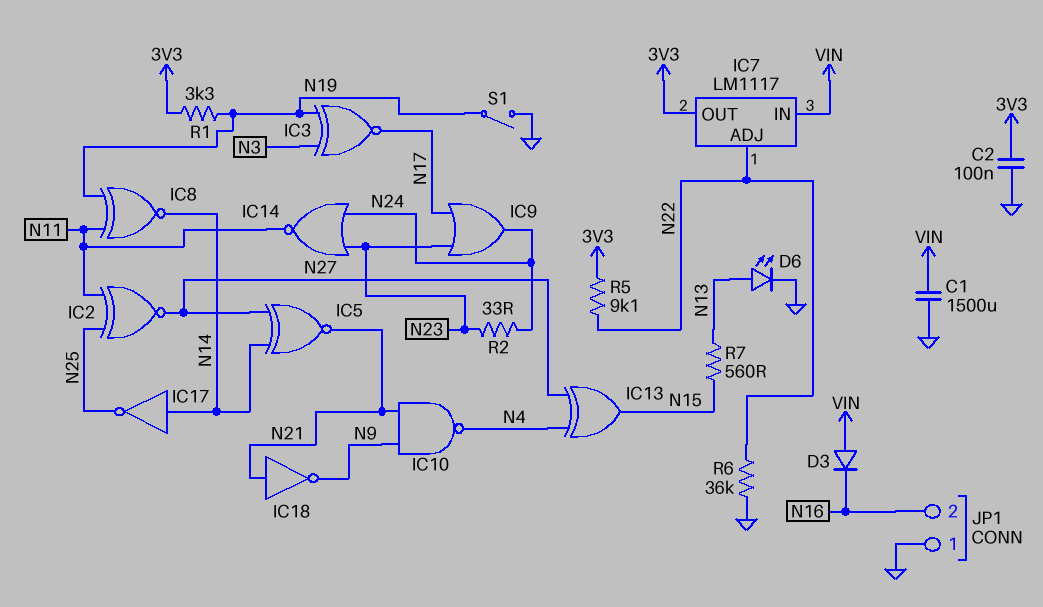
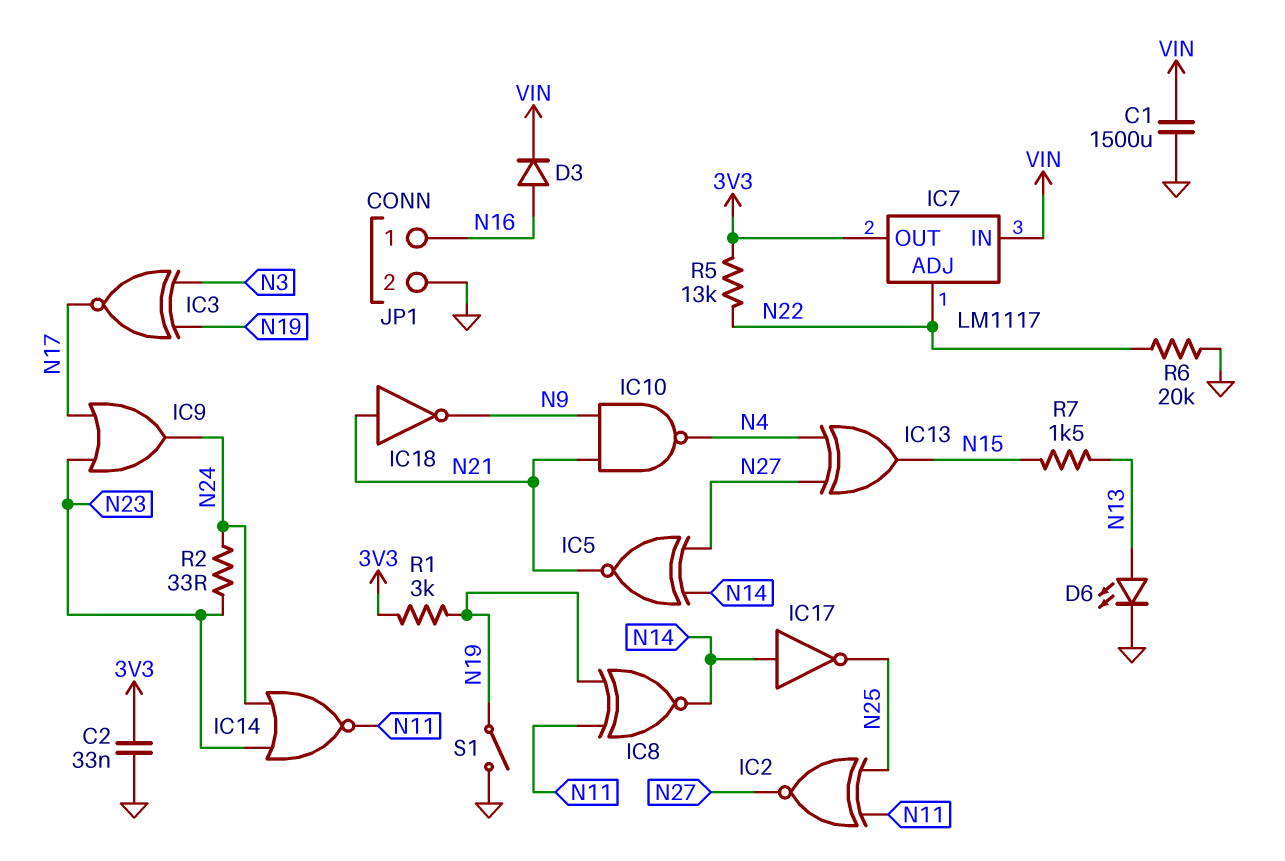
C2: 100nF (3V3, GND) -> 33nF (3V3, GND)
D3: diode (A VIN, K N16) -> diode (A N16, K VIN)
JP1 pin 1: GND -> N16
JP1 pin 2: N16 -> GND
R1: 3.3k (3V3, N19) -> 3k (3V3, N19)
R5: 9.1k (3V3, N22) -> 13k (3V3, N22)
R6: 36k (GND, N22) -> 20k (GND, N22)
R7: 560 (N13, N15) -> 1.5k (N13, N15)

